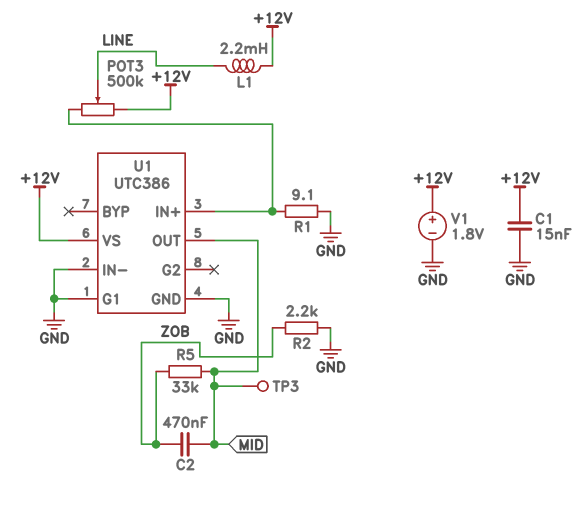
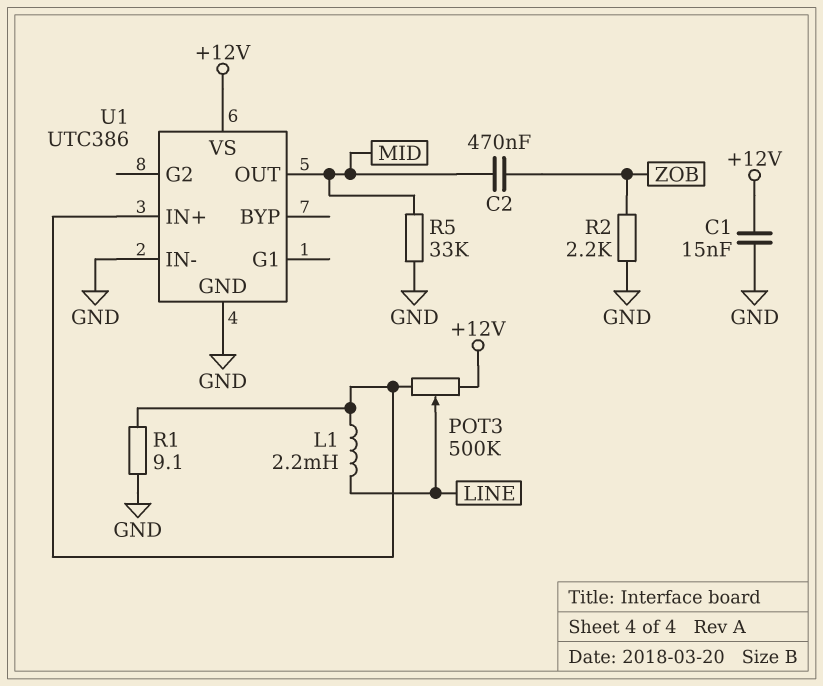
L1: 2.2mH (+12V, LINE) -> 2.2mH (LINE, U1/IN+)
R5: 33k (MID, ZOB) -> 33k (GND, MID)
TP3: test point (MID) -> none
U1 pin G1: GND -> none
V1: 1.8V (plus +12V, minus GND) -> none

